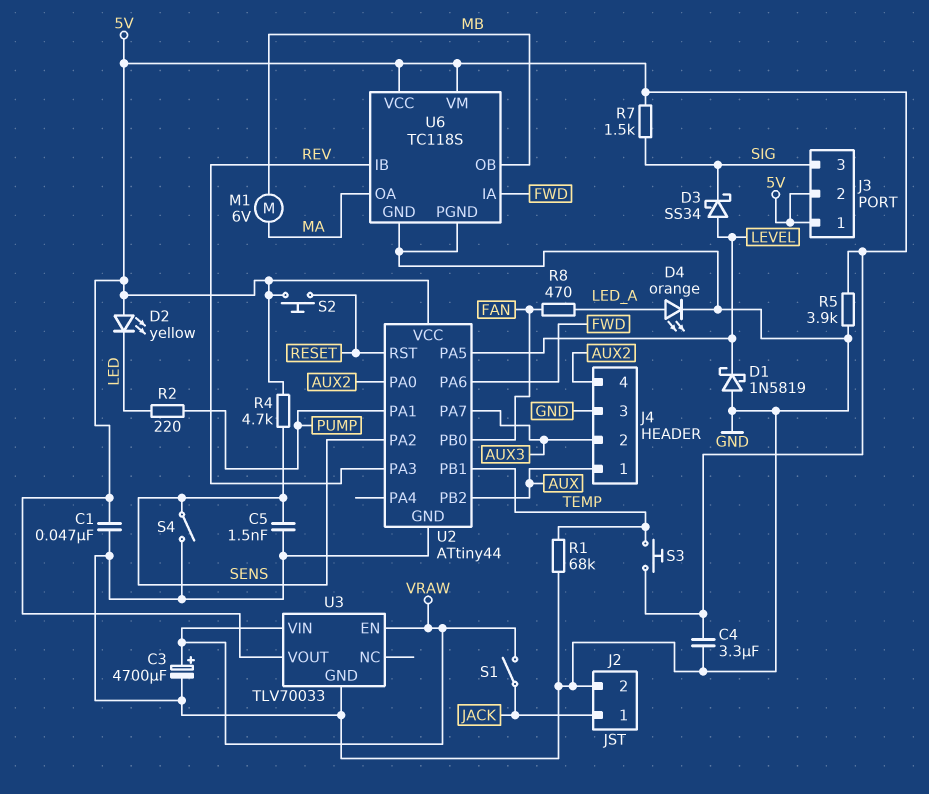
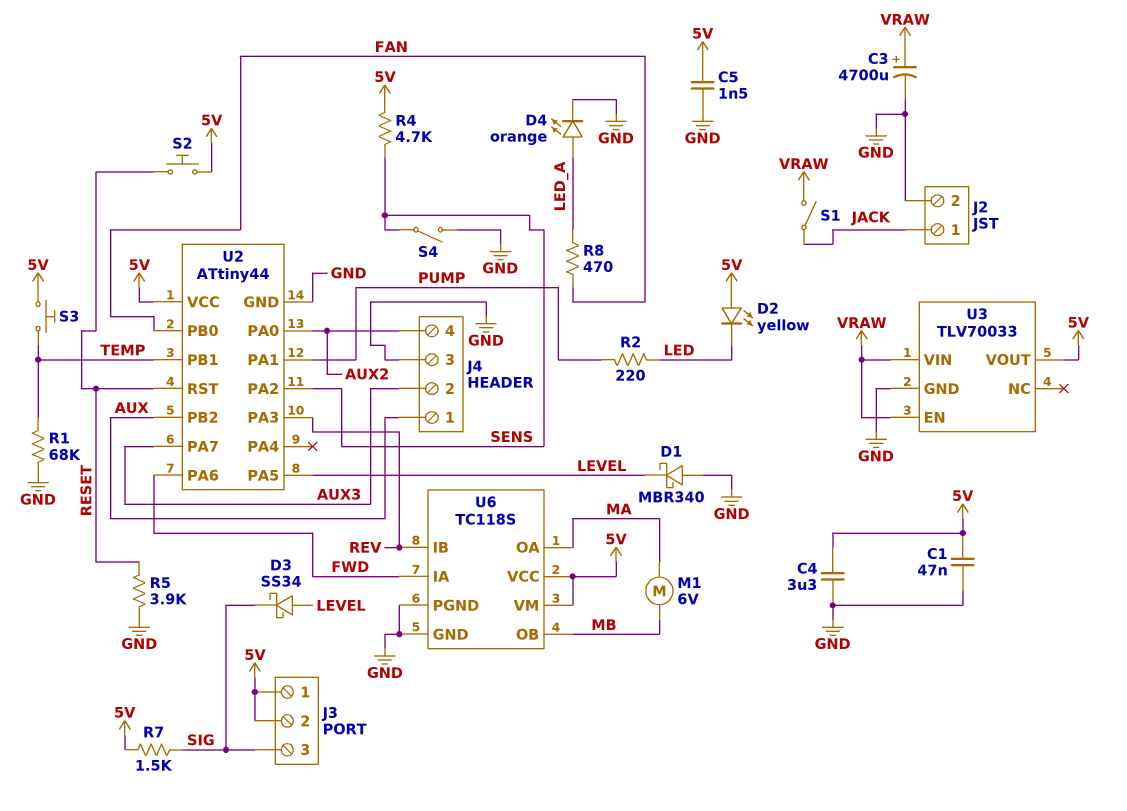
C5: 1.5nF (GND, SENS) -> 1.5nF (5V, GND)
D1: schottky 1N5819 (A GND, K LEVEL) -> schottky MBR340 (A GND, K LEVEL)
R5: 3.9k (5V, GND) -> 3.9k (GND, RESET)

